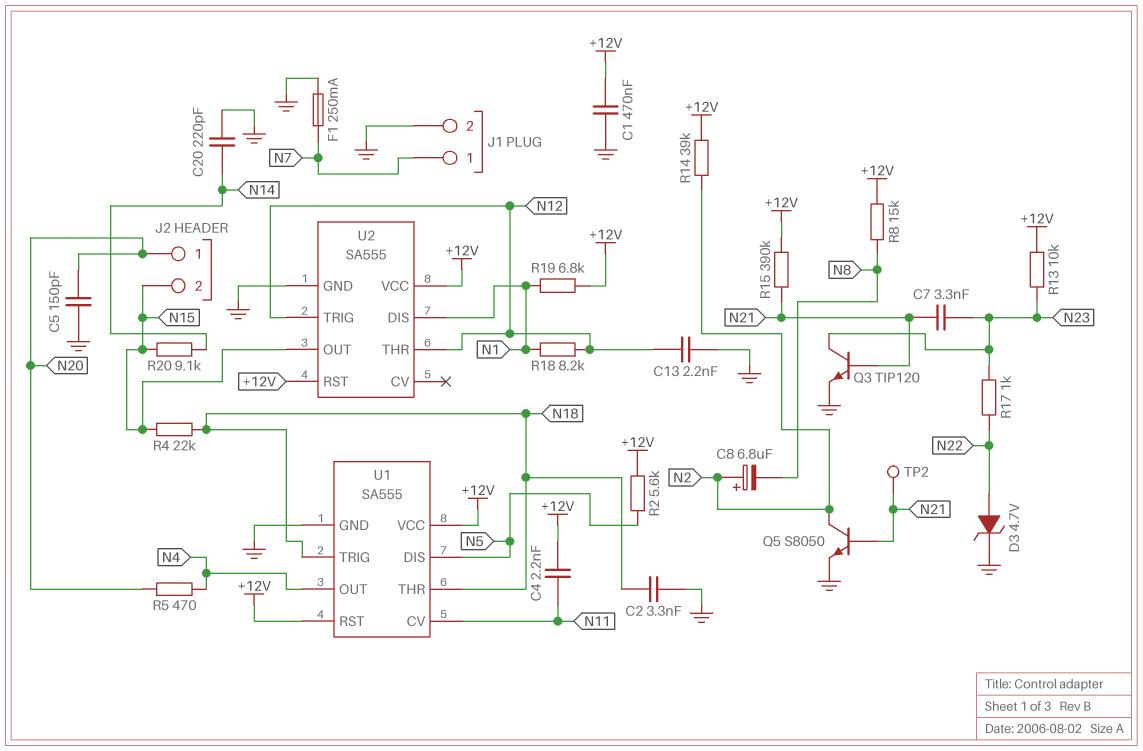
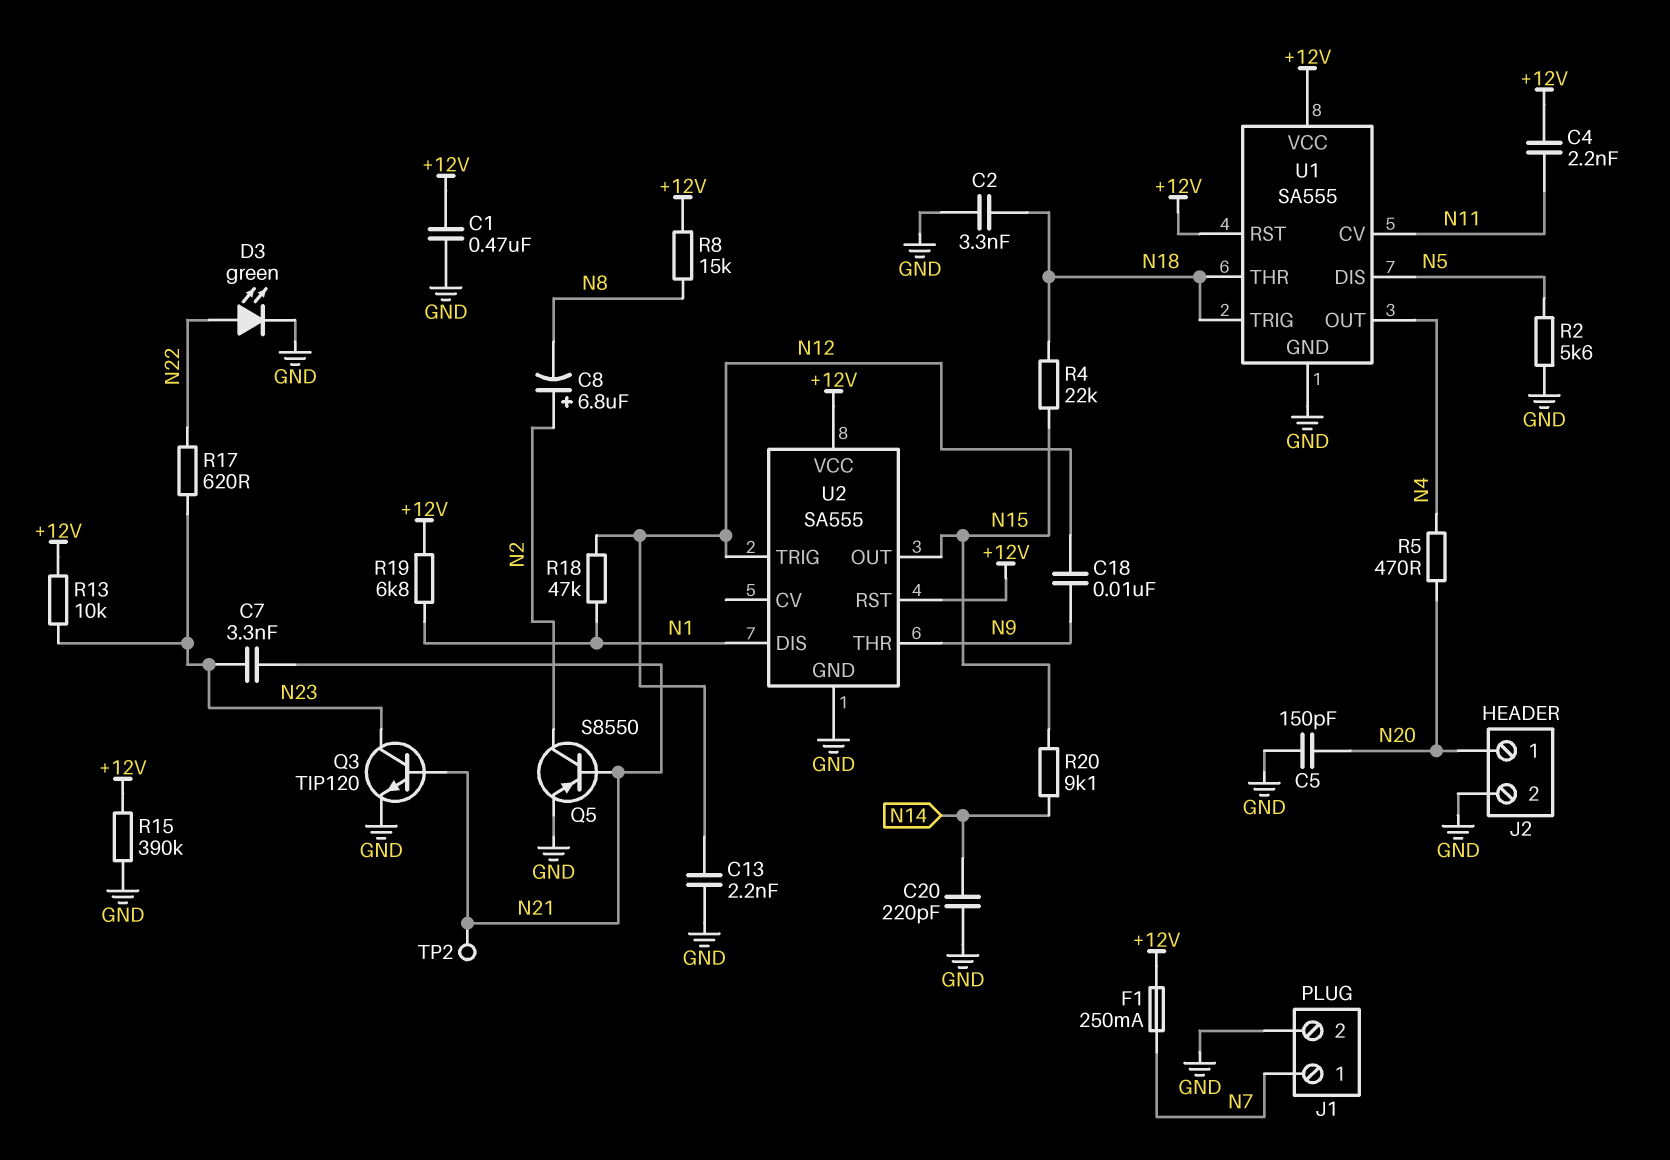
C18: none -> 10nF (N9, N12)
D3: zener 4.7V (A N22, K GND) -> LED green (A N22, K GND)
F1: 250mA (GND, N7) -> 250mA (+12V, N7)
J2 pin 2: N15 -> GND
Q5: NPN S8050 (B N21, C N2, E GND) -> PNP S8550 (B N21, C N2, E GND)
R2: 5.6k (+12V, N5) -> 5.6k (GND, N5)
R14: 39k (+12V, N2) -> none
R15: 390k (+12V, N21) -> 390k (+12V, GND)
R17: 1k (N22, N23) -> 620 (N22, N23)
R18: 8.2k (N1, N12) -> 47k (N1, N12)
U2 pin THR: N12 -> N9

